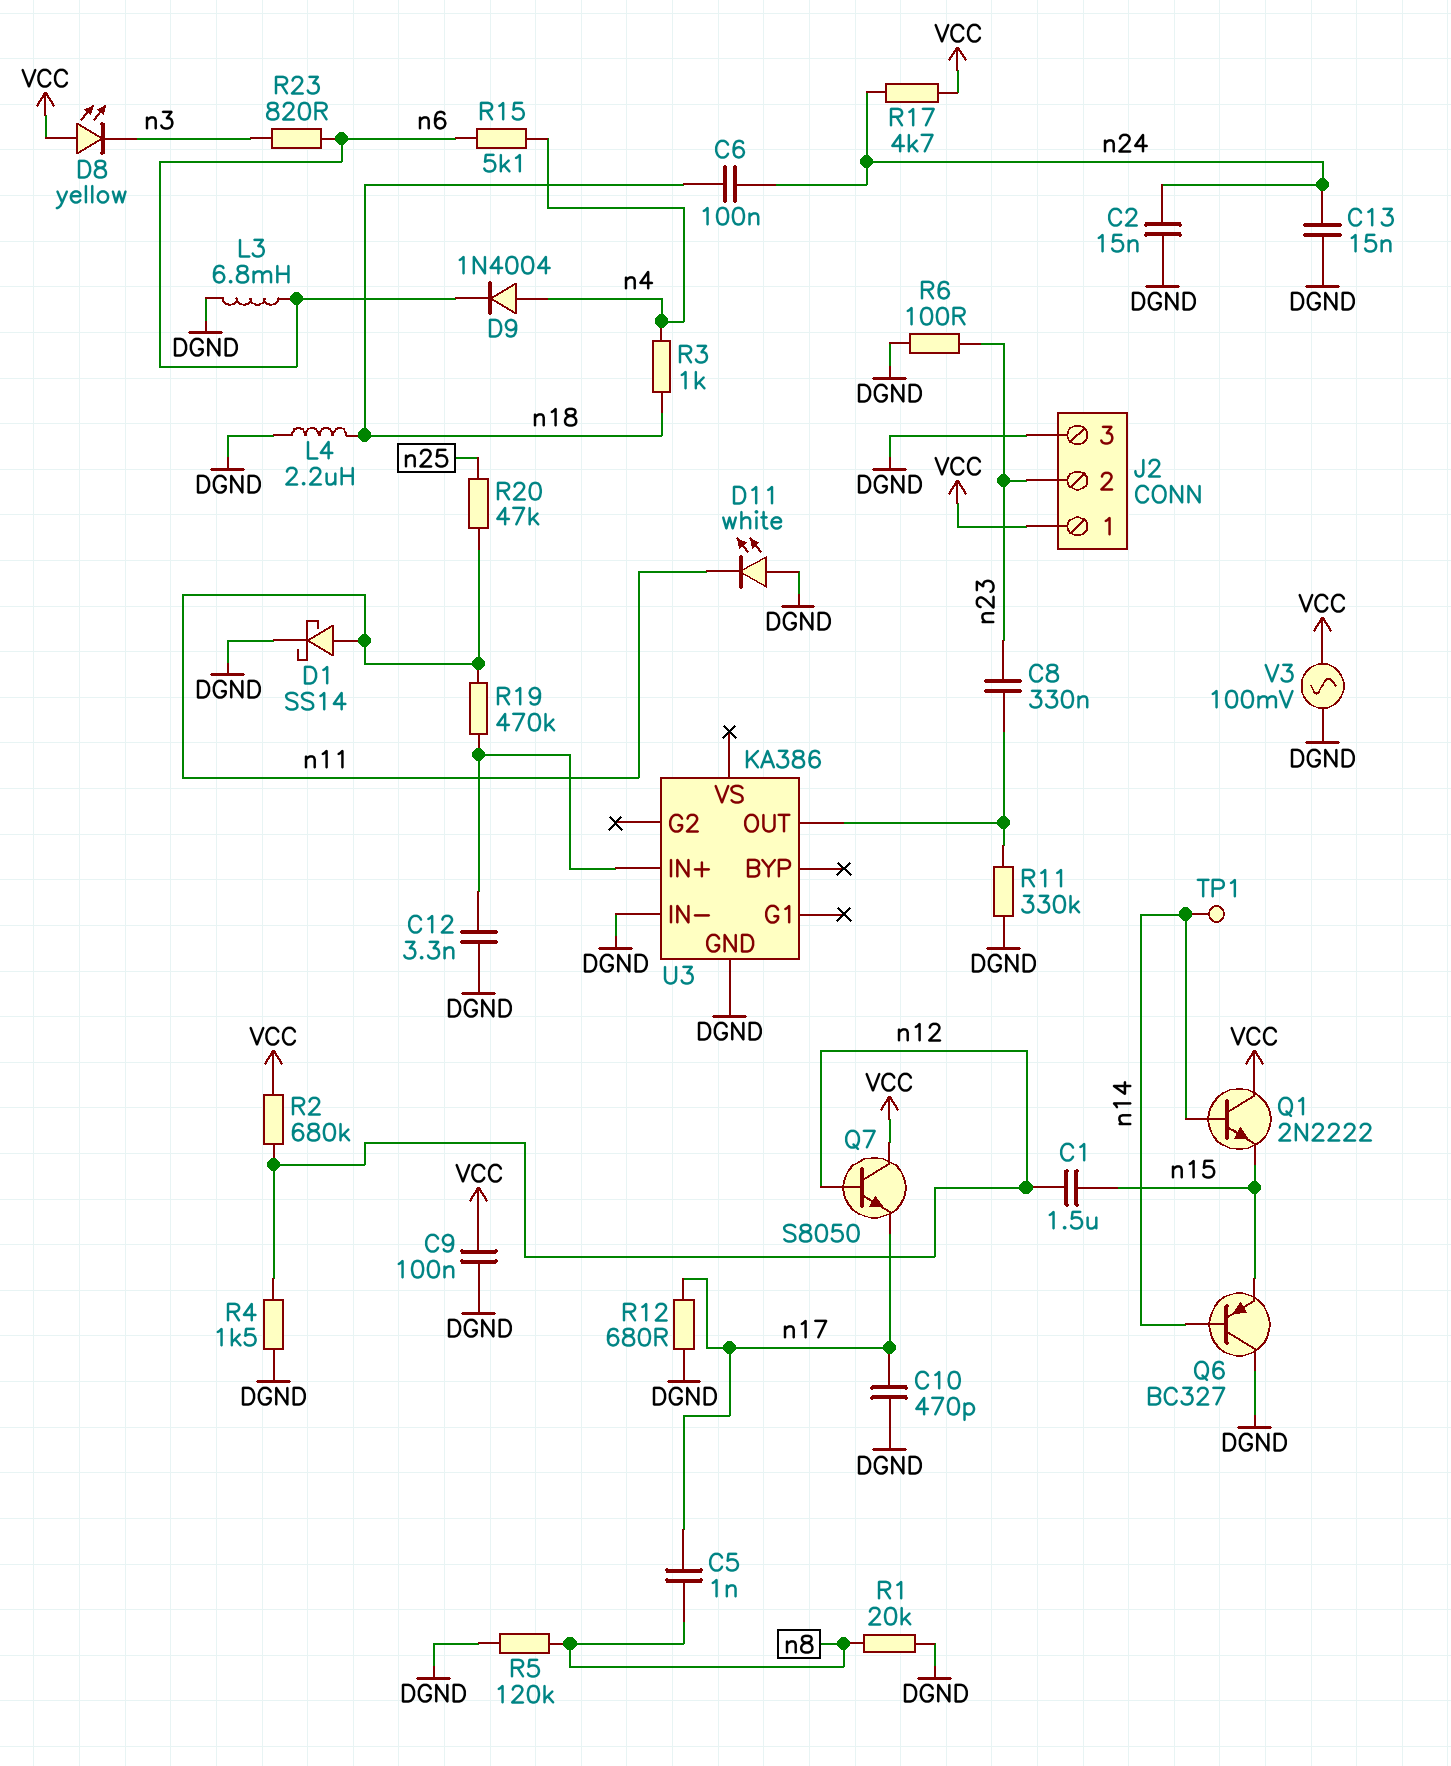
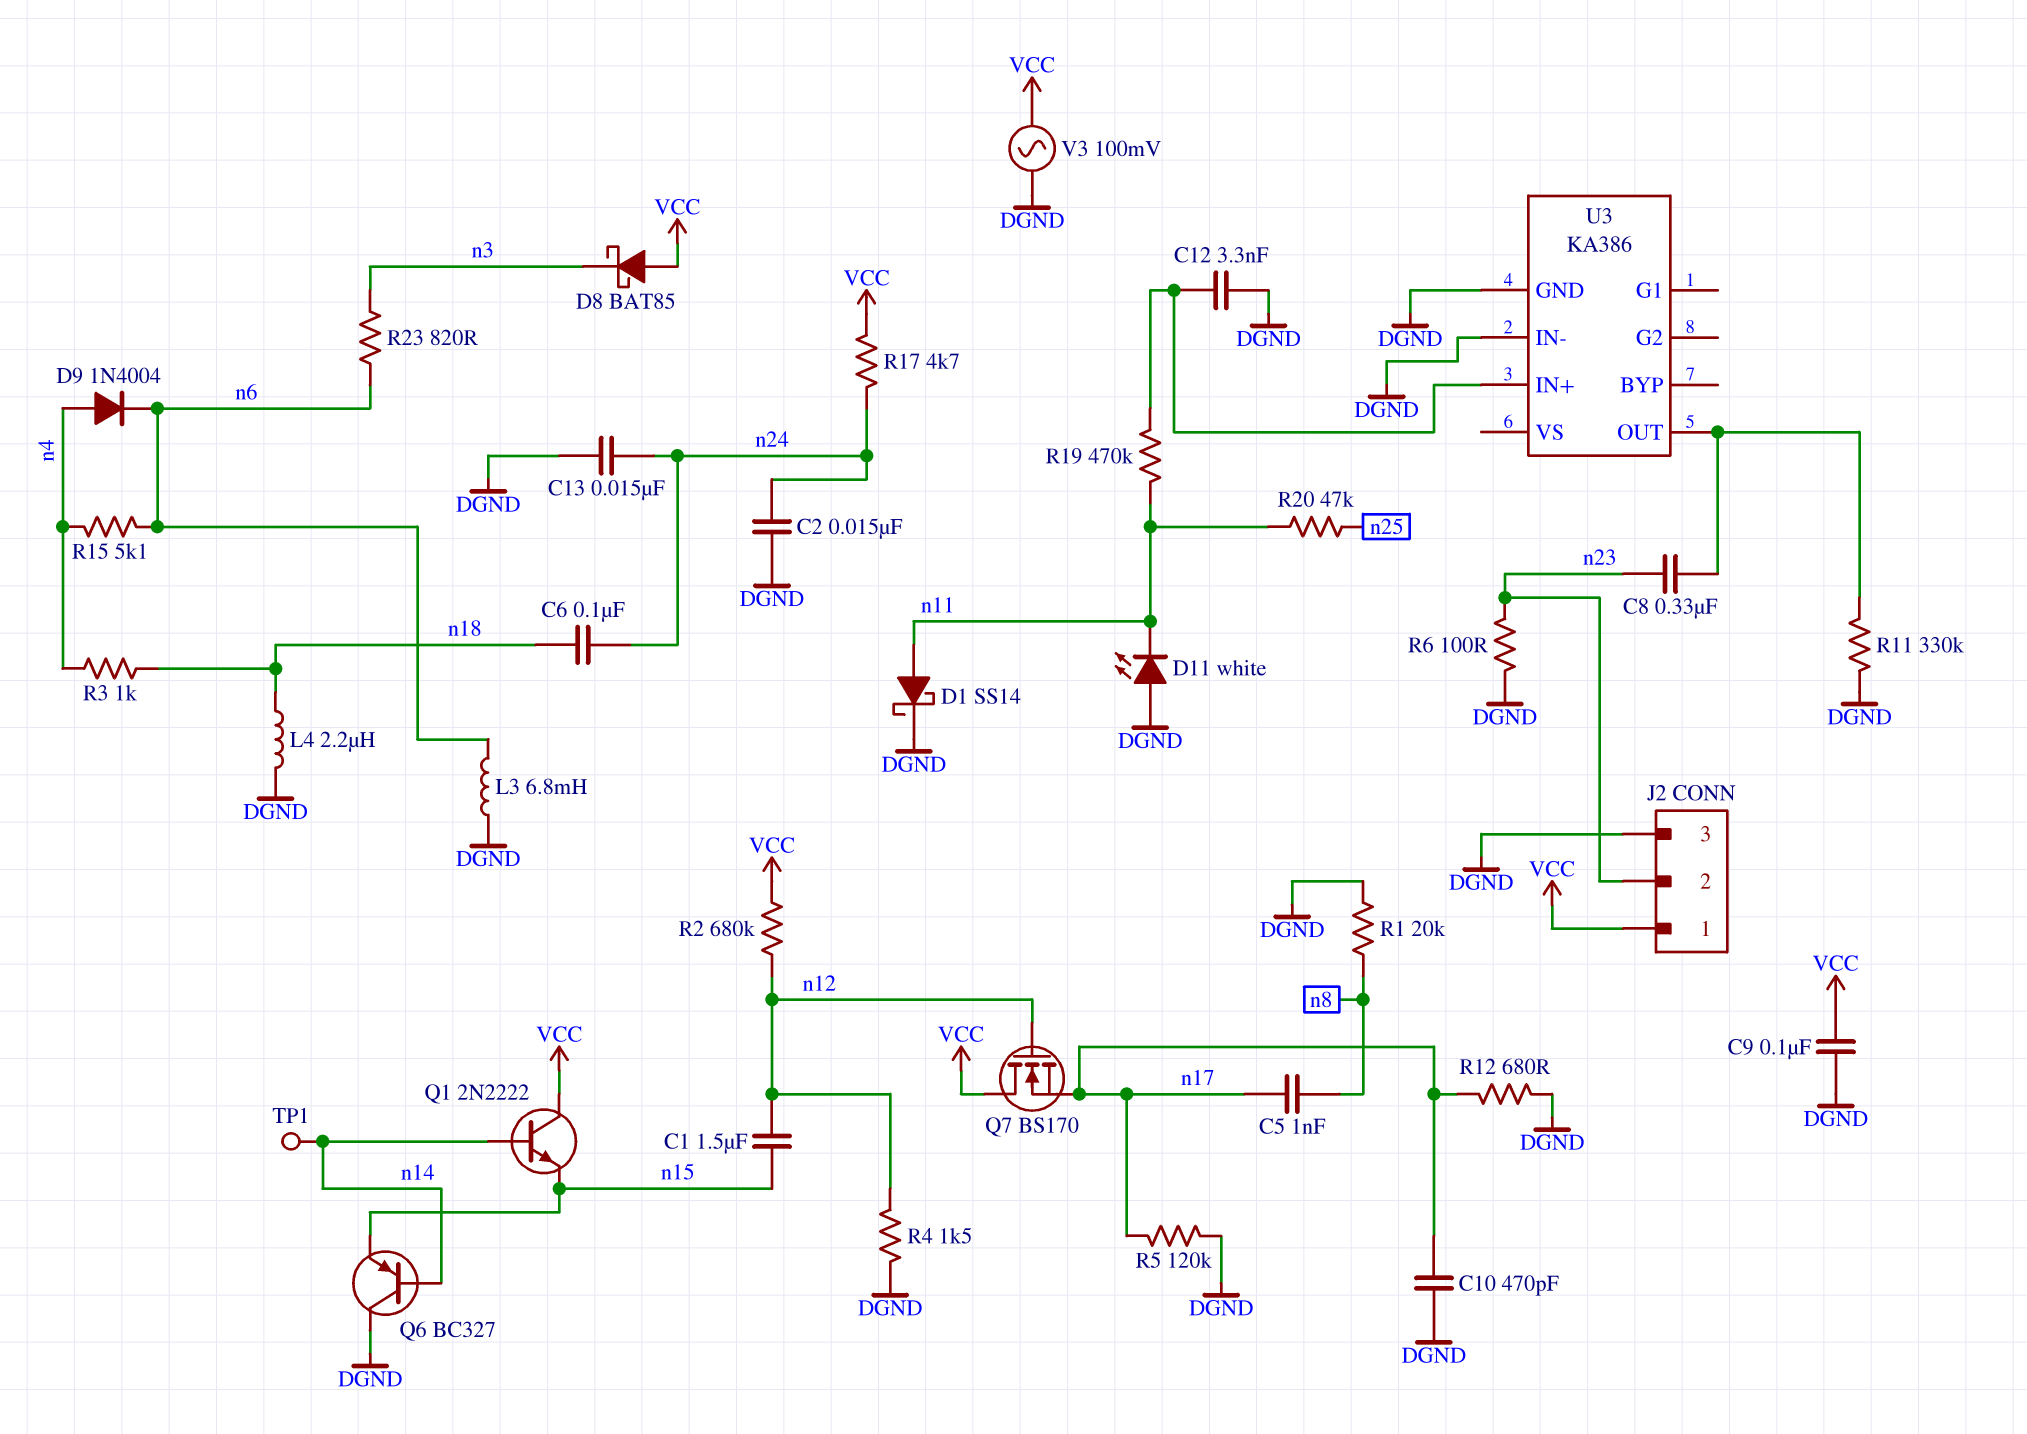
D8: LED yellow (A VCC, K n3) -> schottky BAT85 (A VCC, K n3)
Q7: NPN S8050 (B n12, C VCC, E n17) -> NMOS BS170 (G n12, D VCC, S n17)
R5: 120k (DGND, n8) -> 120k (DGND, n17)

